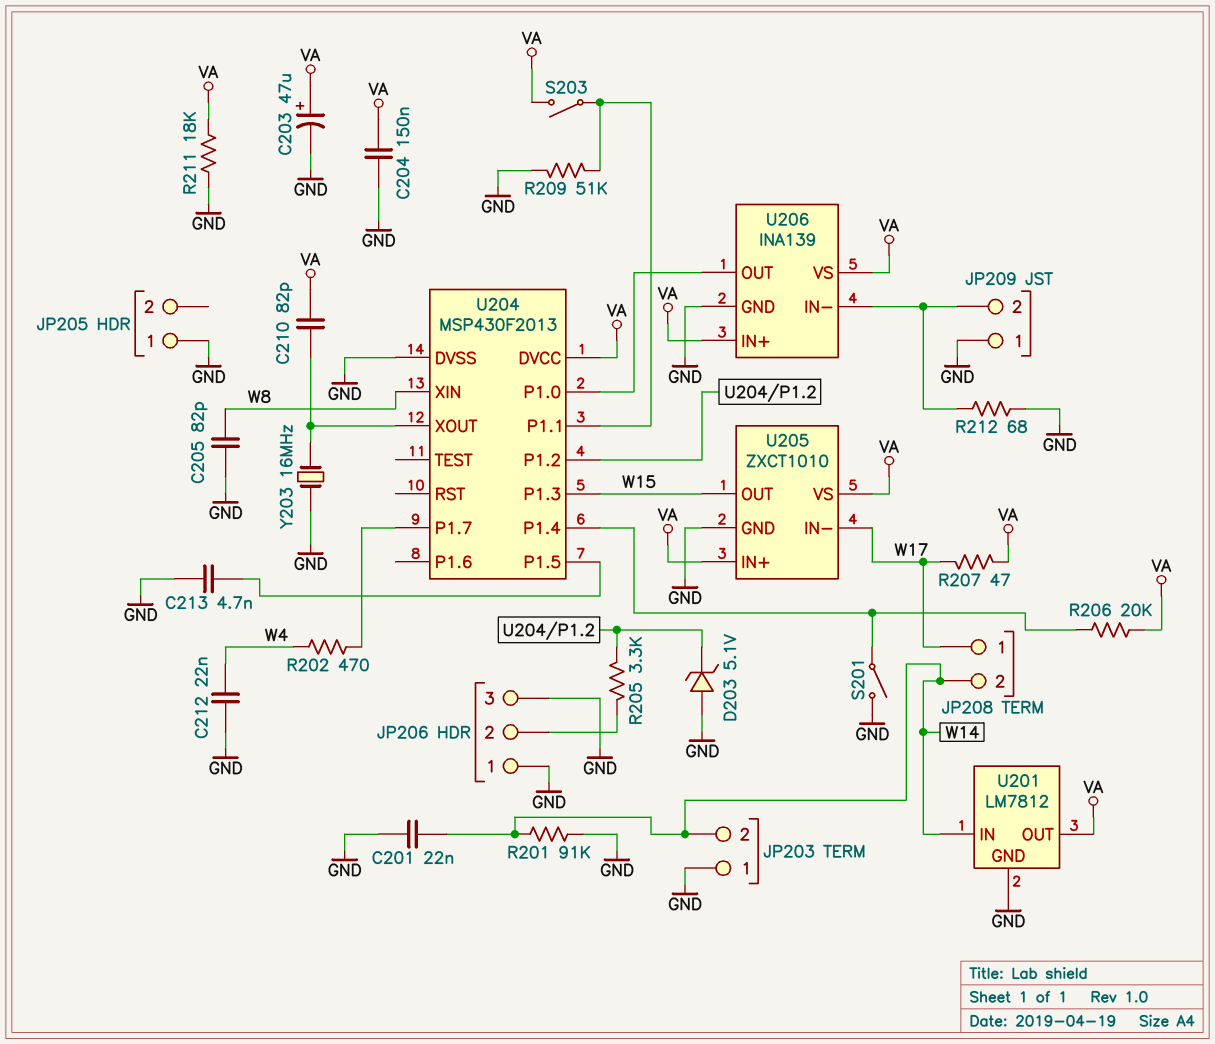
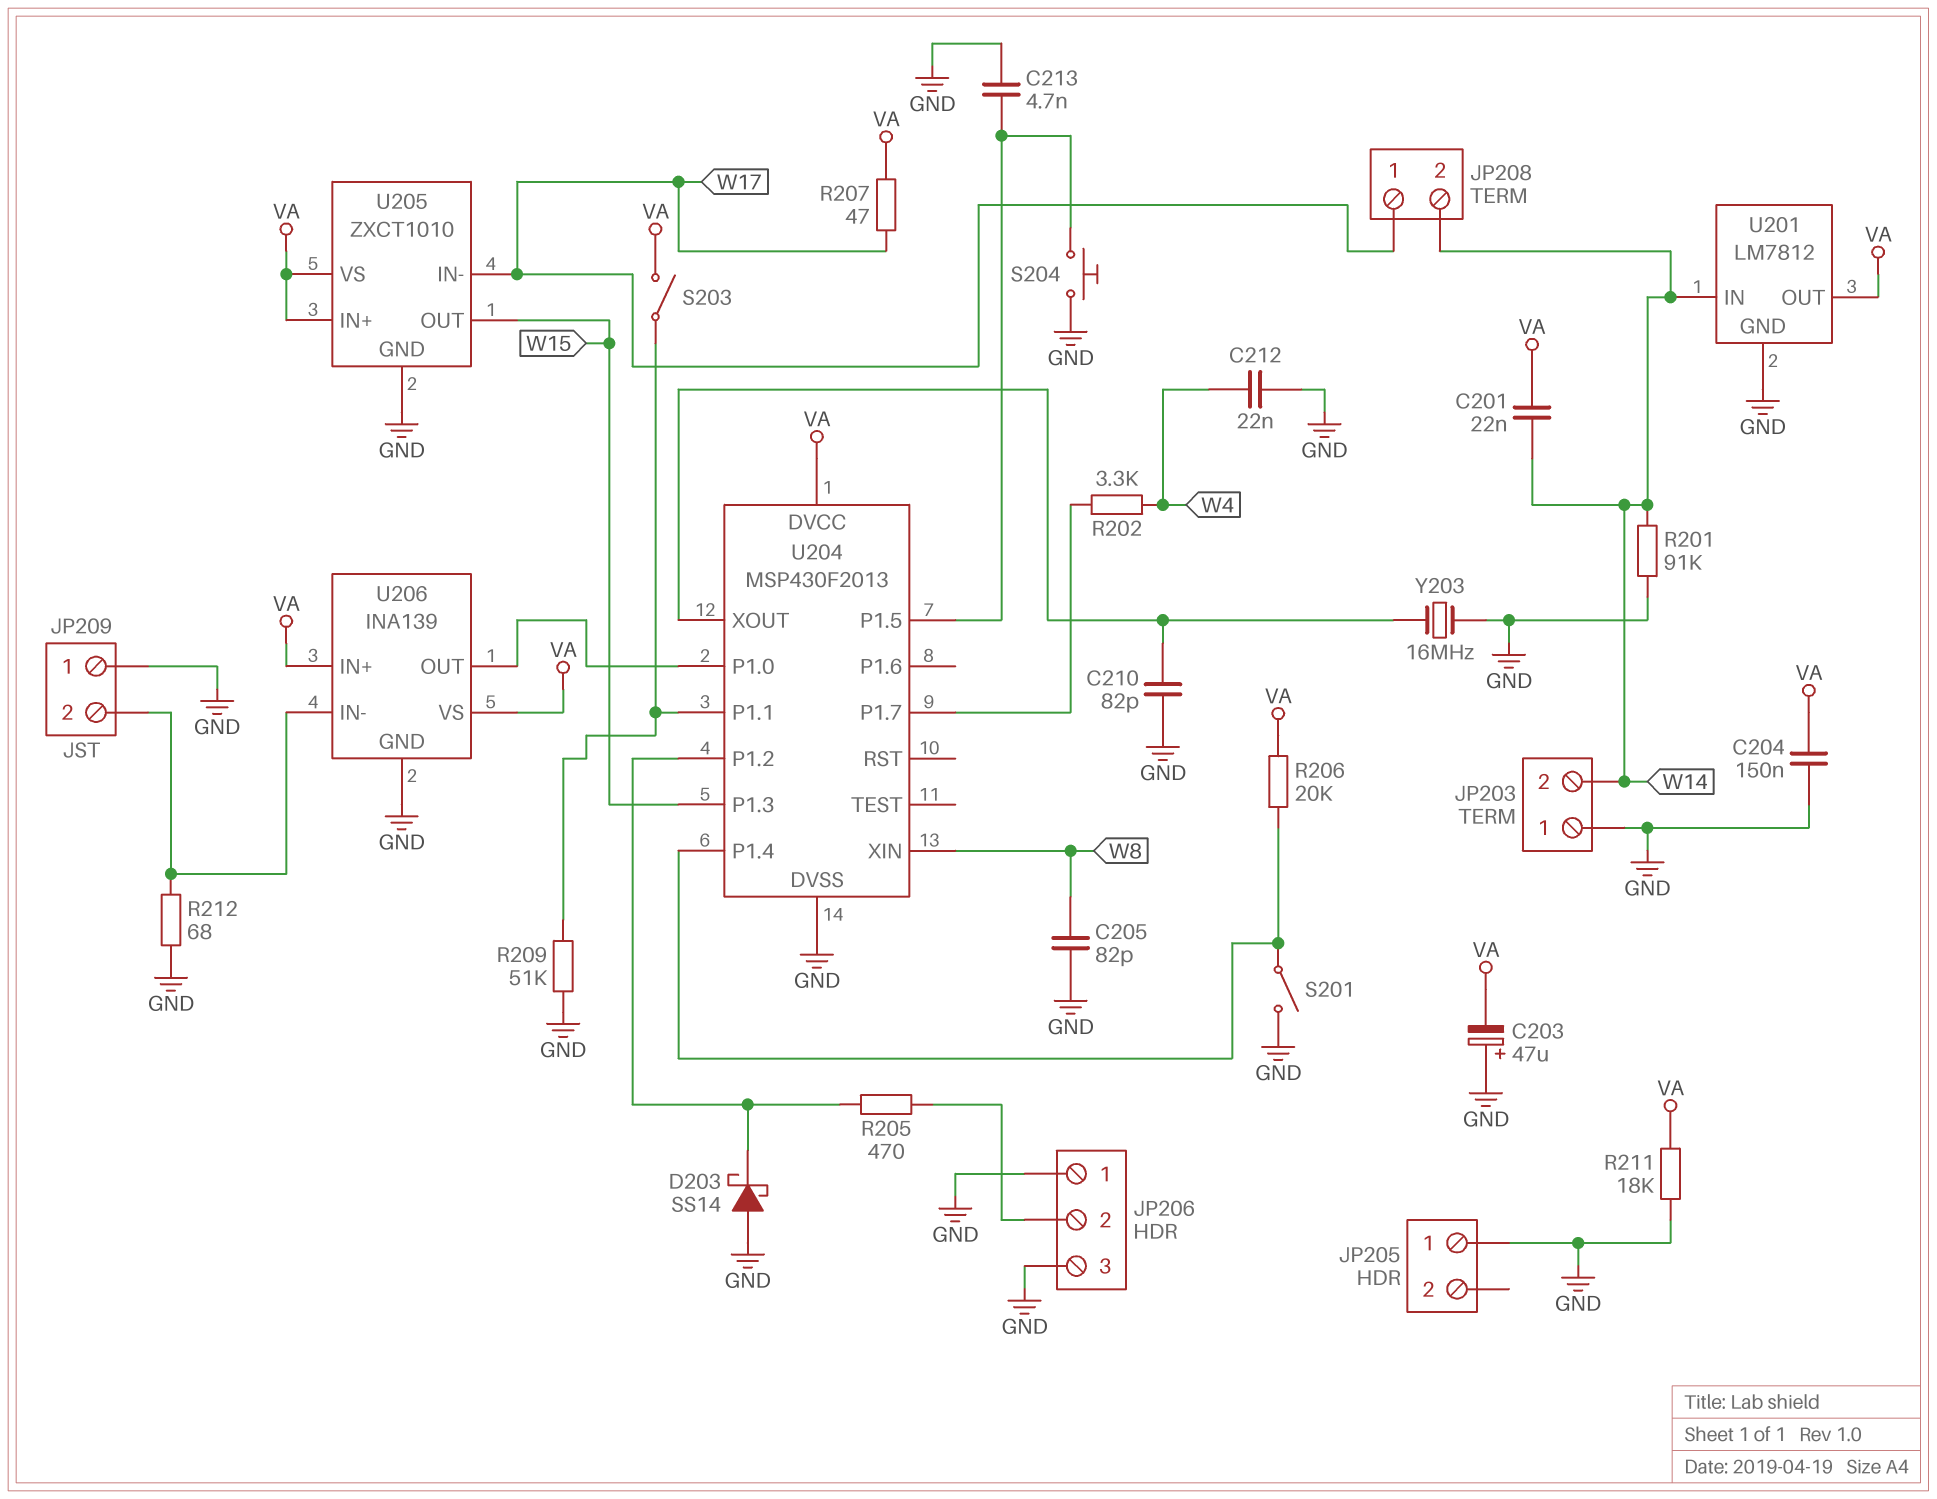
C201: 22nF (GND, W14) -> 22nF (VA, W14)
C203: 47uF (plus VA, minus GND) -> 47uF (plus GND, minus VA)
C210: 82pF (U204/XOUT, VA) -> 82pF (GND, U204/XOUT)
D203: zener 5.1V (A GND, K U204/P1.2) -> schottky SS14 (A GND, K U204/P1.2)
R202: 470 (U204/P1.7, W4) -> 3.3k (U204/P1.7, W4)
R205: 3.3k (JP206/2, U204/P1.2) -> 470 (JP206/2, U204/P1.2)
S204: none -> button (GND, U204/P1.5)

